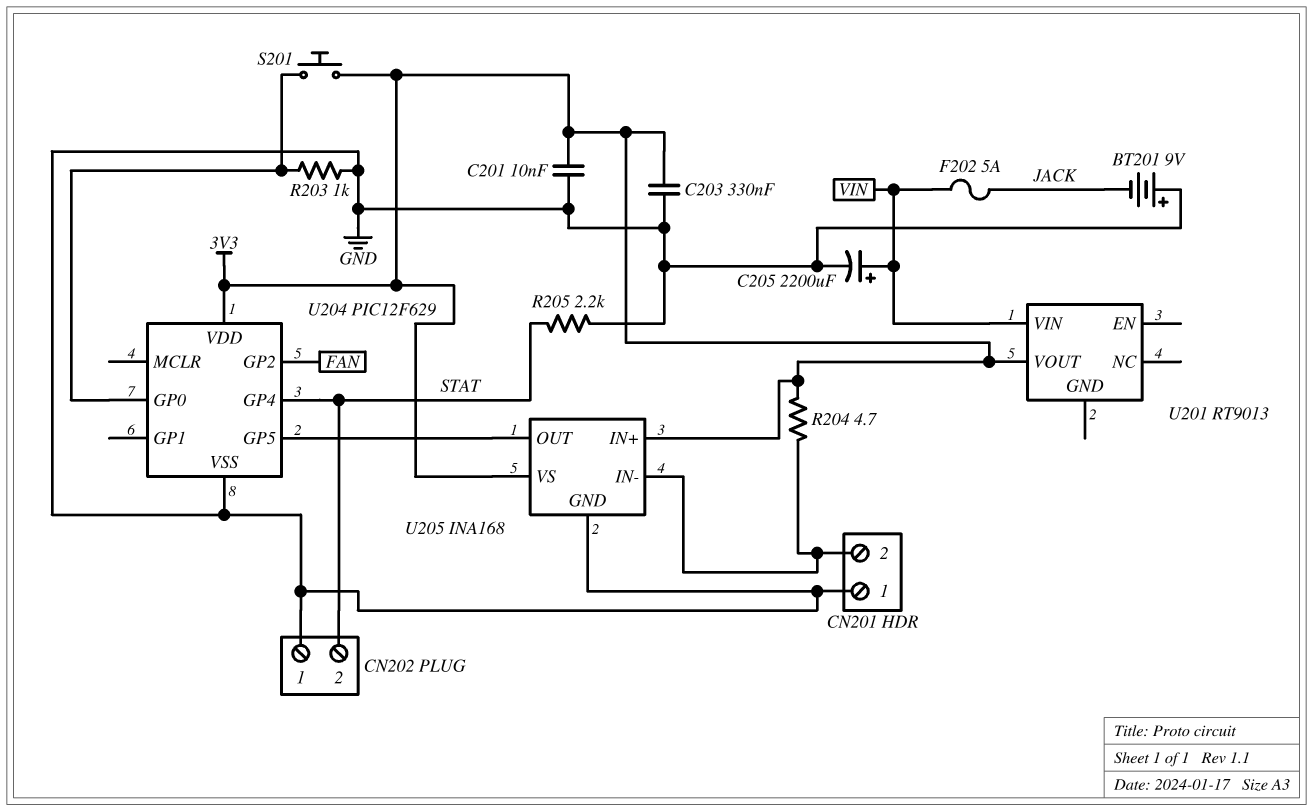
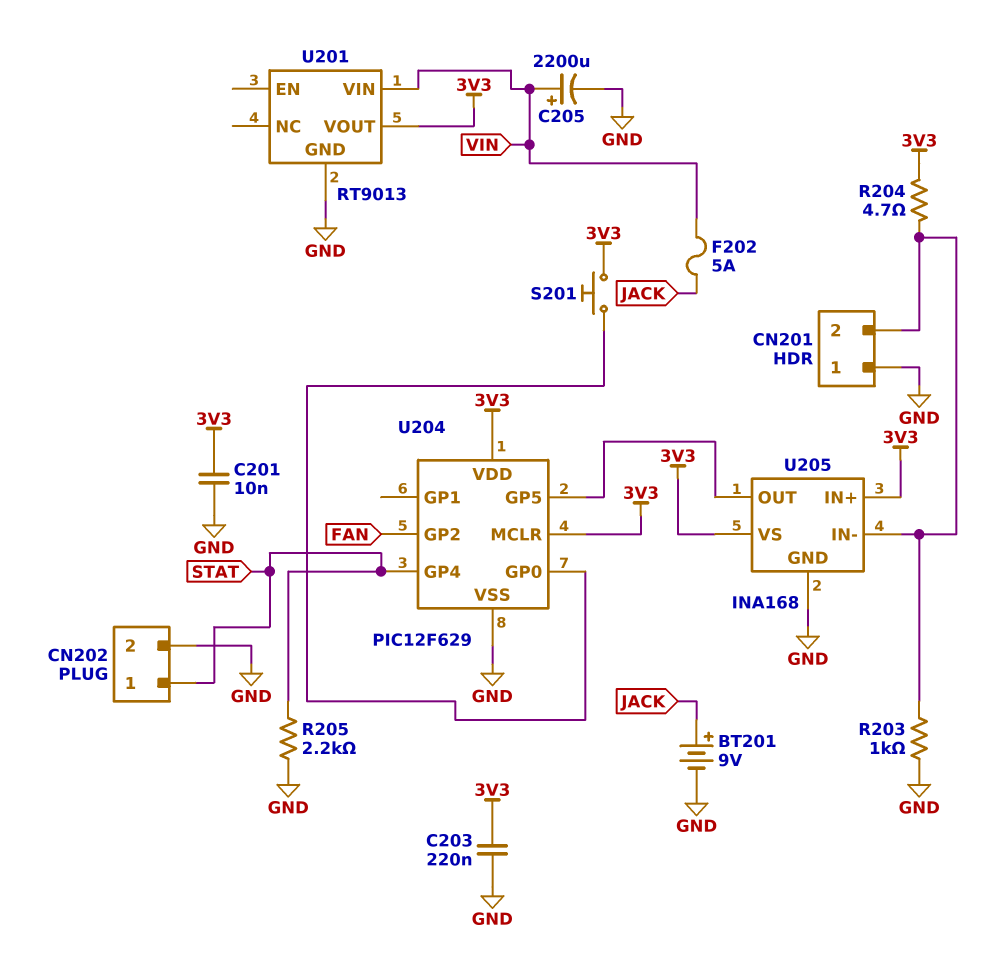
BT201: 9V (plus GND, minus JACK) -> 9V (plus JACK, minus GND)
C203: 330nF (3V3, GND) -> 220nF (3V3, GND)
CN202 pin 1: GND -> STAT
CN202 pin 2: STAT -> GND
R203: 1k (GND, U204/GP0) -> 1k (CN201/2, GND)
U201 pin GND: none -> GND
U204 pin MCLR: none -> 3V3

